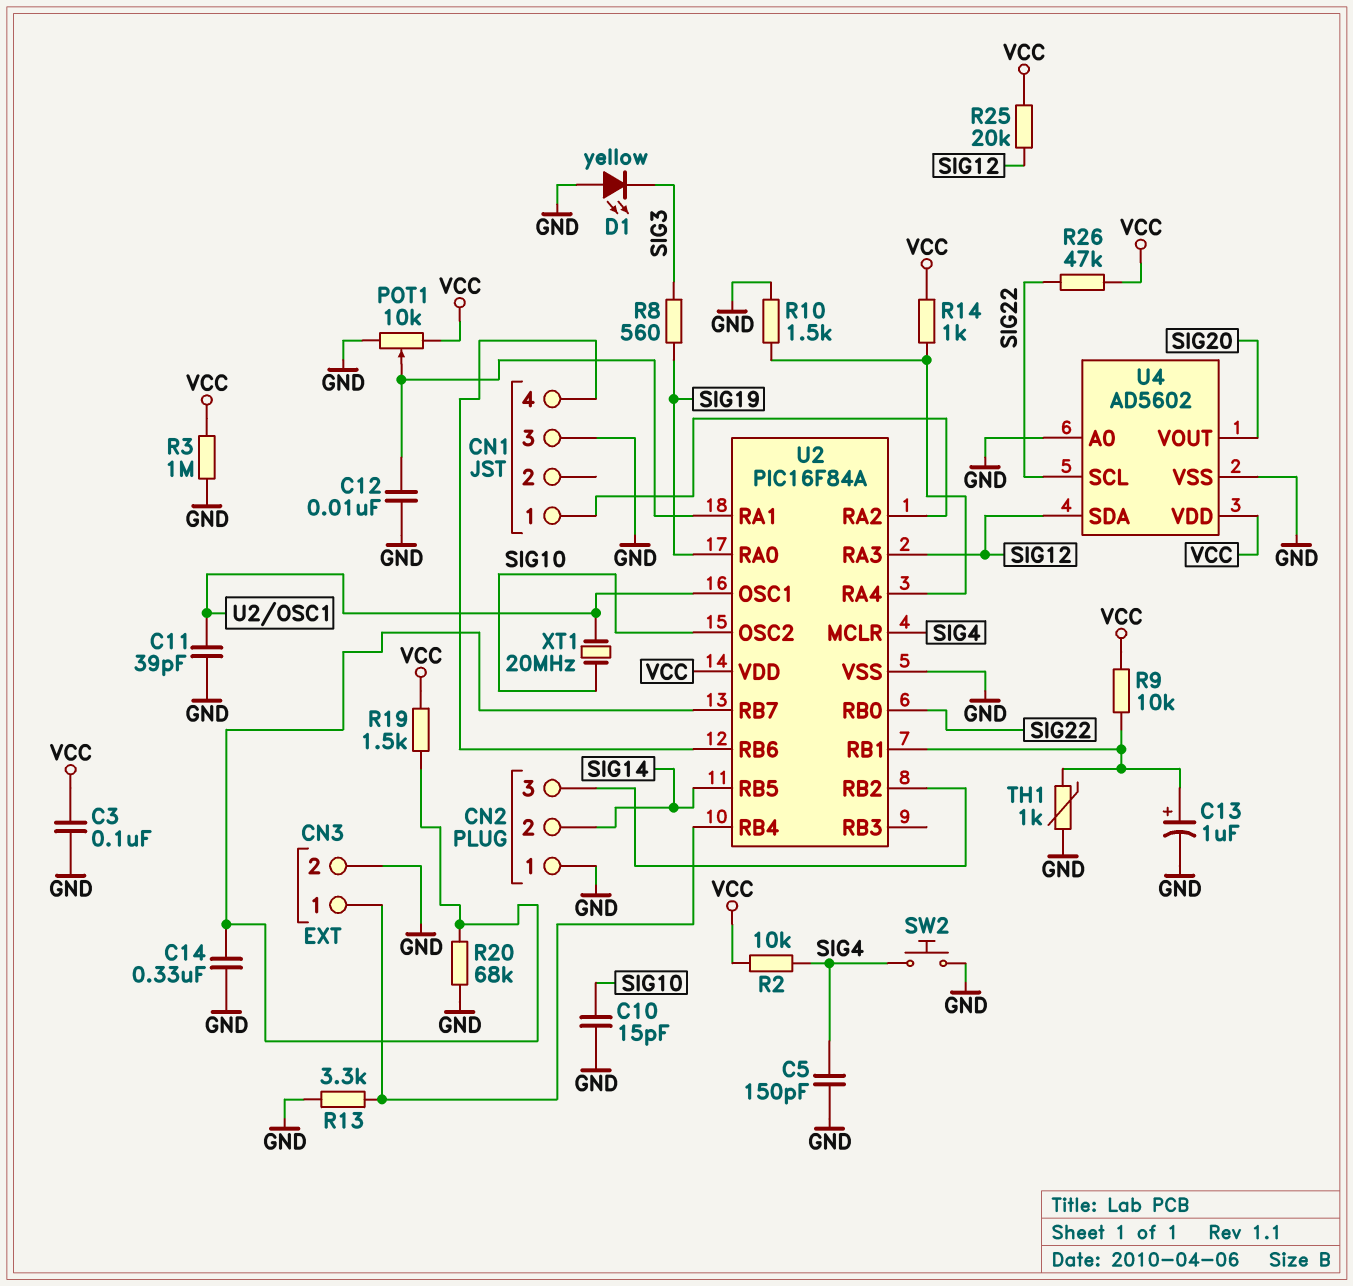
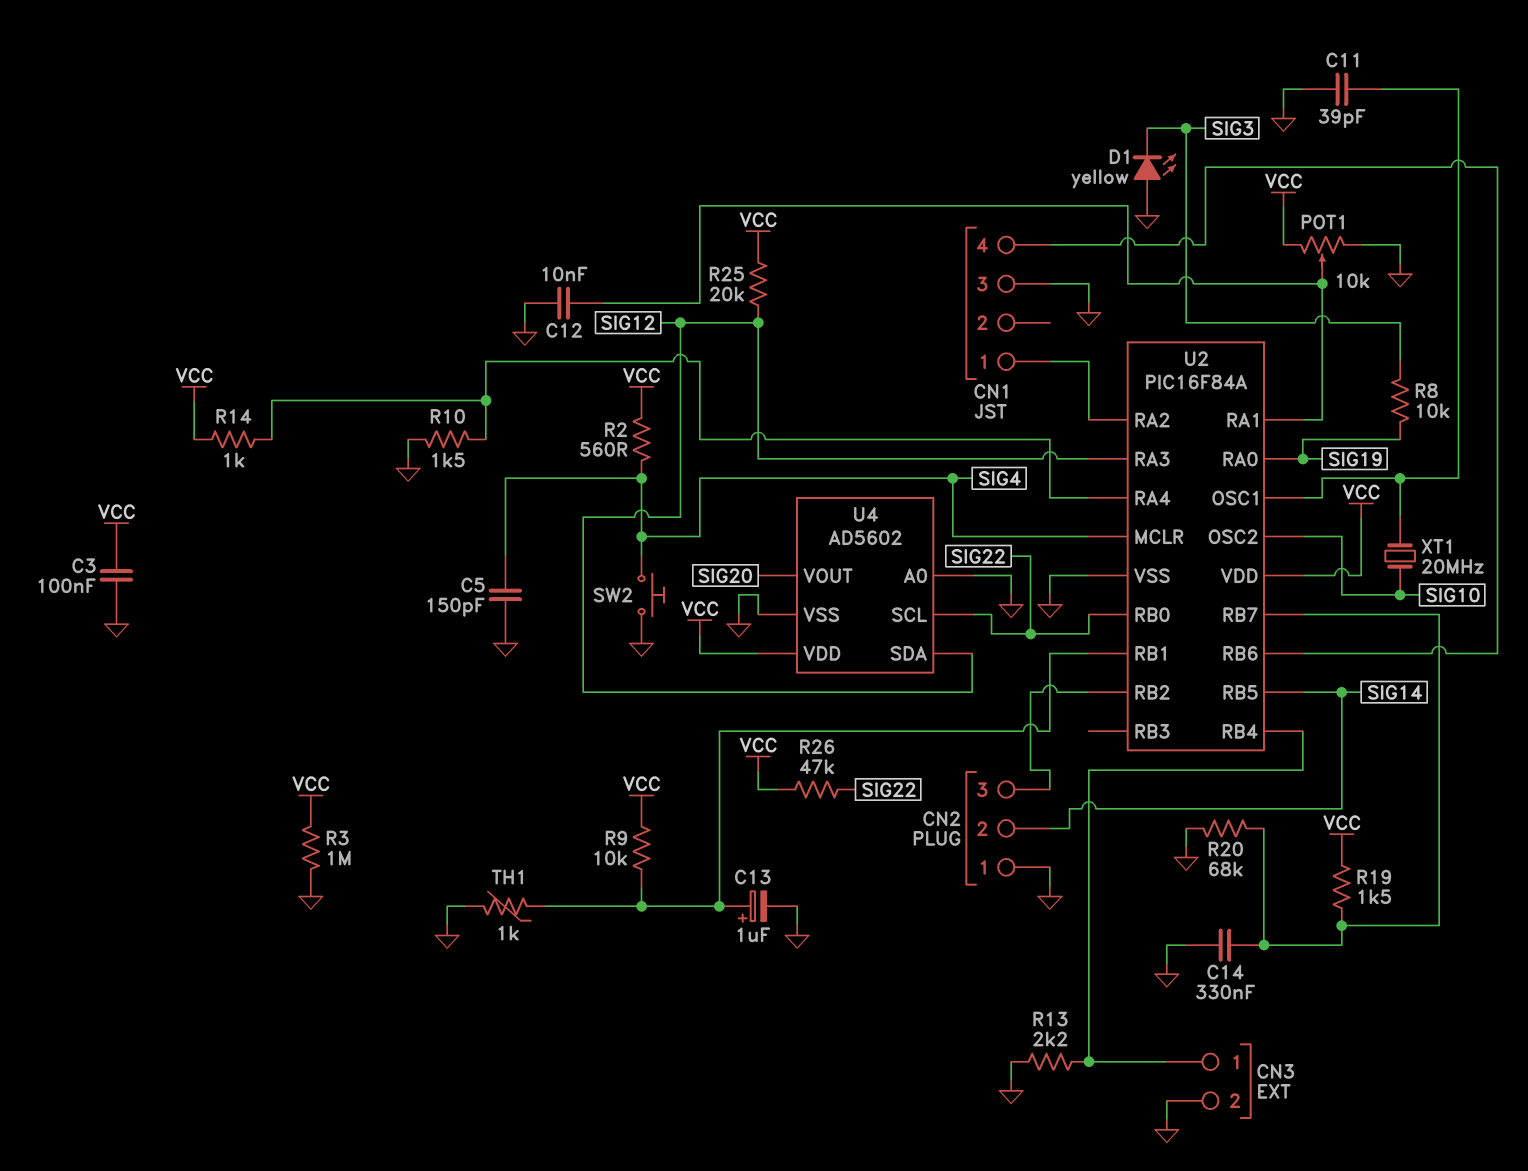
C10: 15pF (GND, SIG10) -> none
R2: 10k (SIG4, VCC) -> 560 (SIG4, VCC)
R8: 560 (SIG3, SIG19) -> 10k (SIG3, SIG19)
R13: 3.3k (CN3/1, GND) -> 2.2k (CN3/1, GND)

